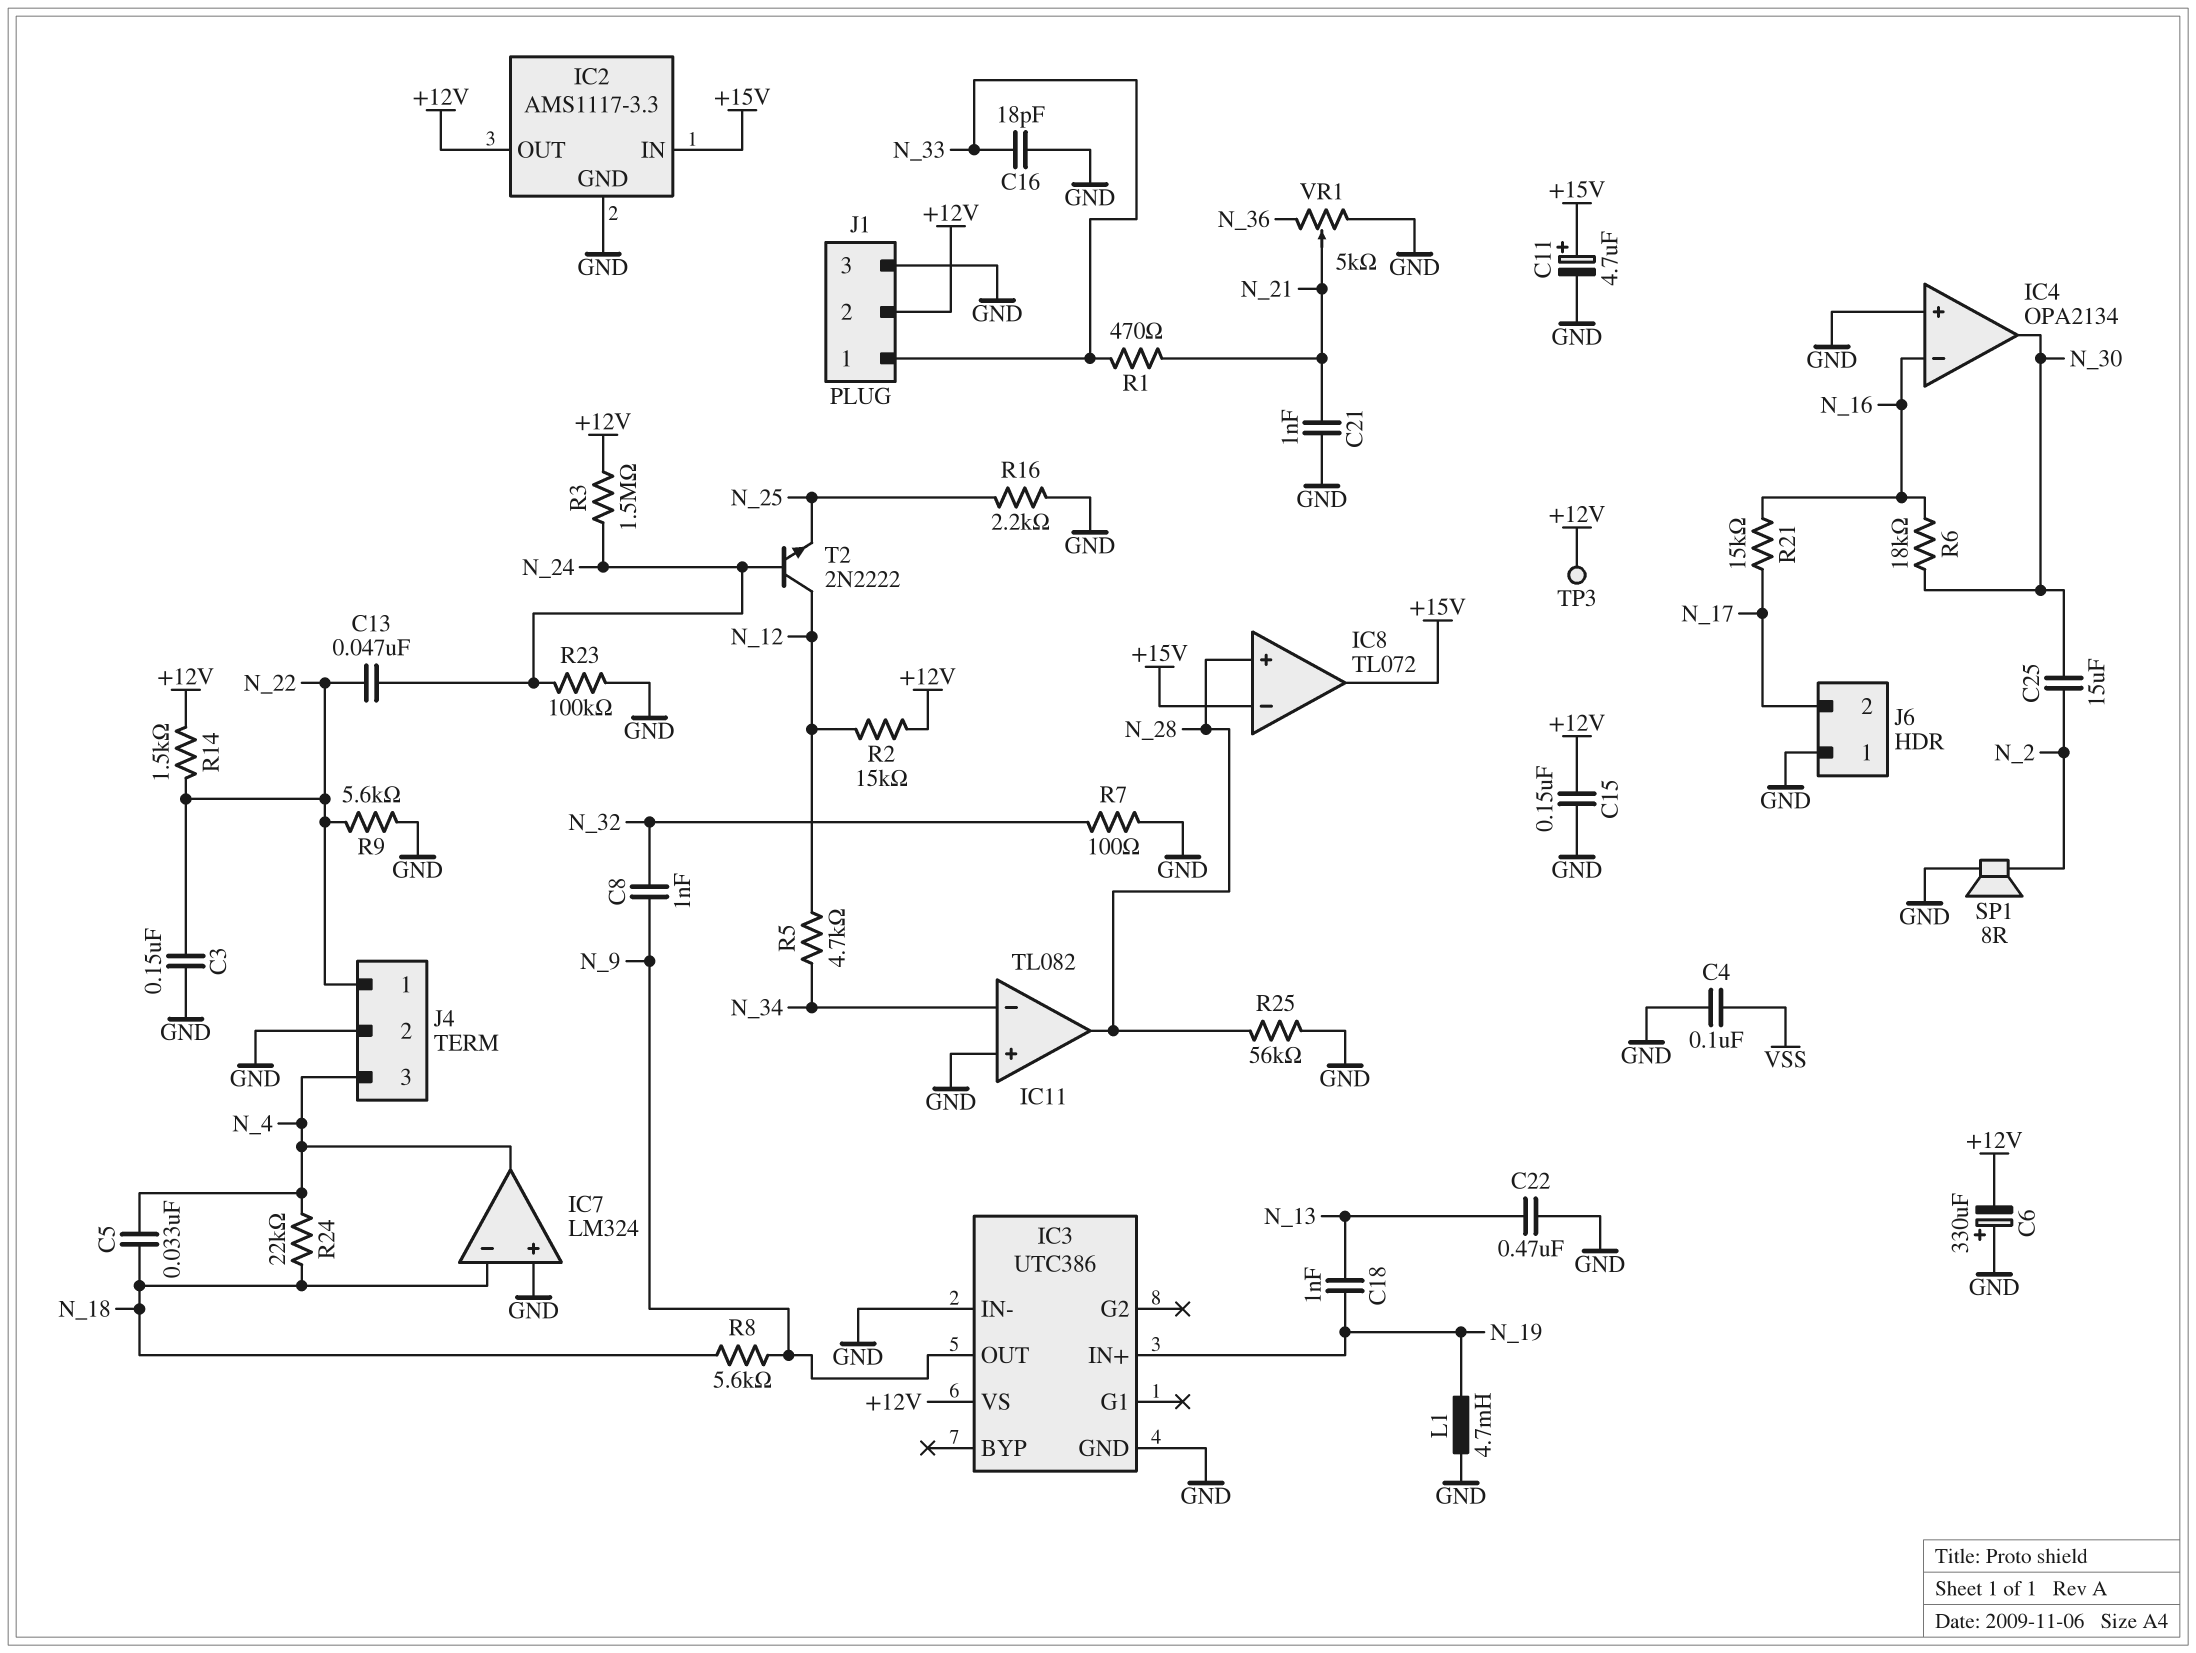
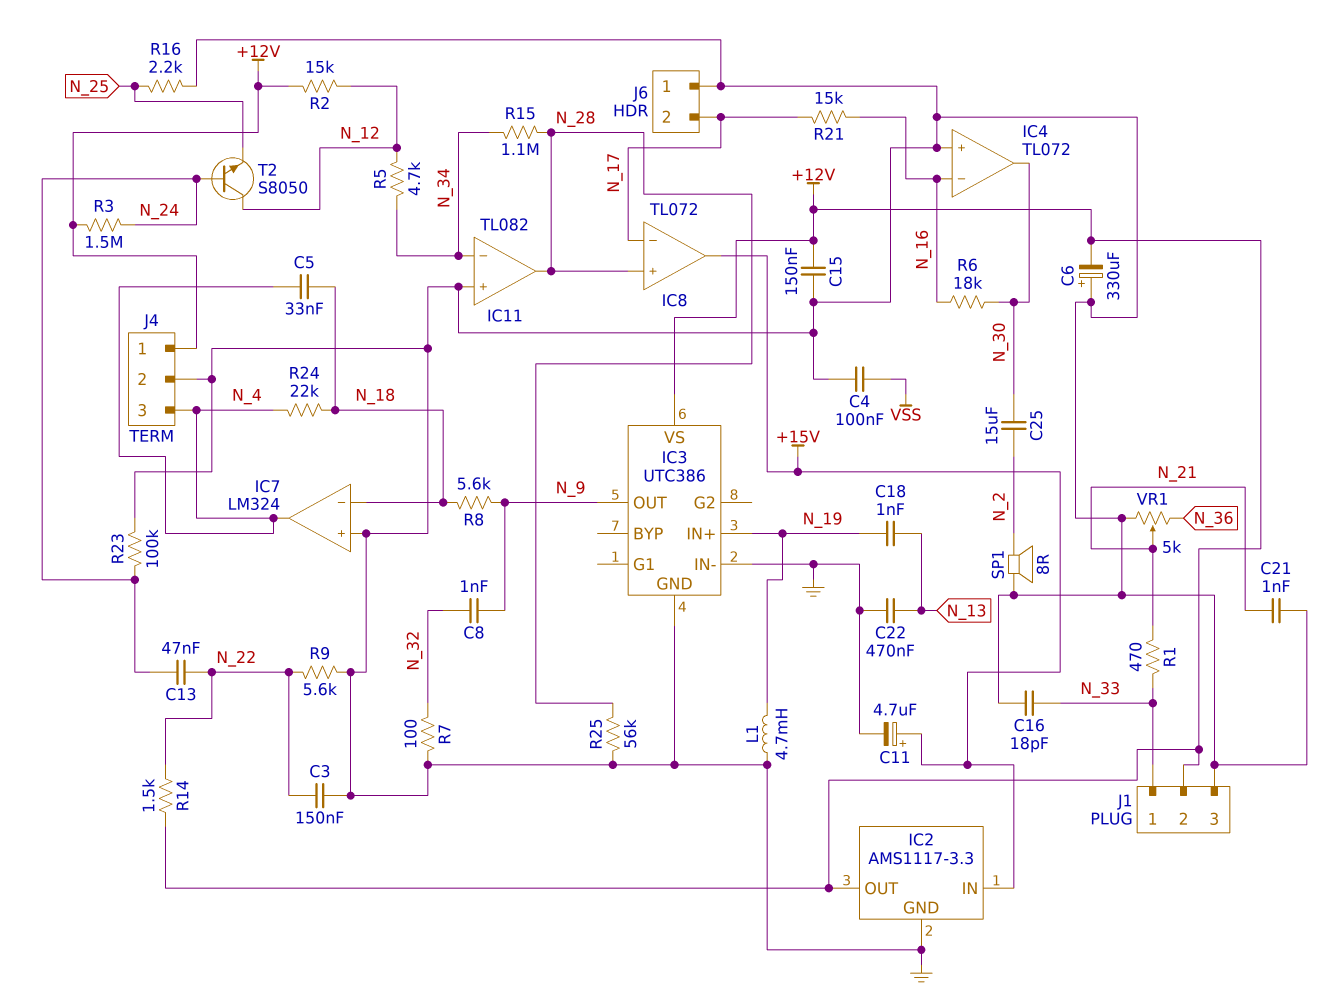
IC4: OPA2134 -> TL072
IC8 pin in-: +15V -> N_17
J4 pin 1: N_22 -> +12V
R15: none -> 1.1M (N_28, N_34)
T2: NPN 2N2222 (B N_24, C N_12, E N_25) -> NPN S8050 (B N_24, C N_12, E N_25)
TP3: test point (+12V) -> none

